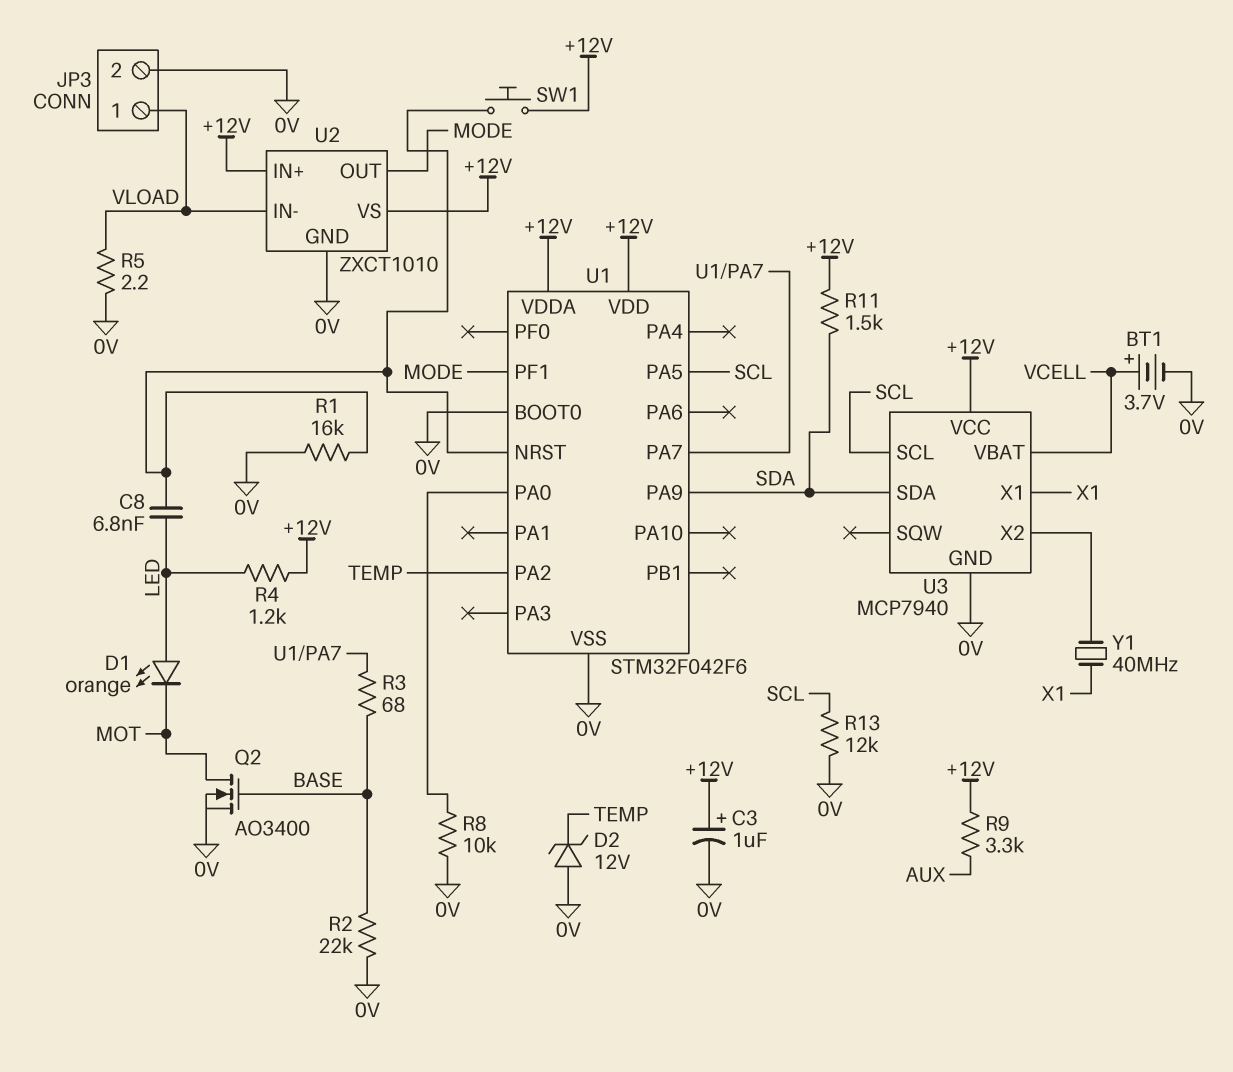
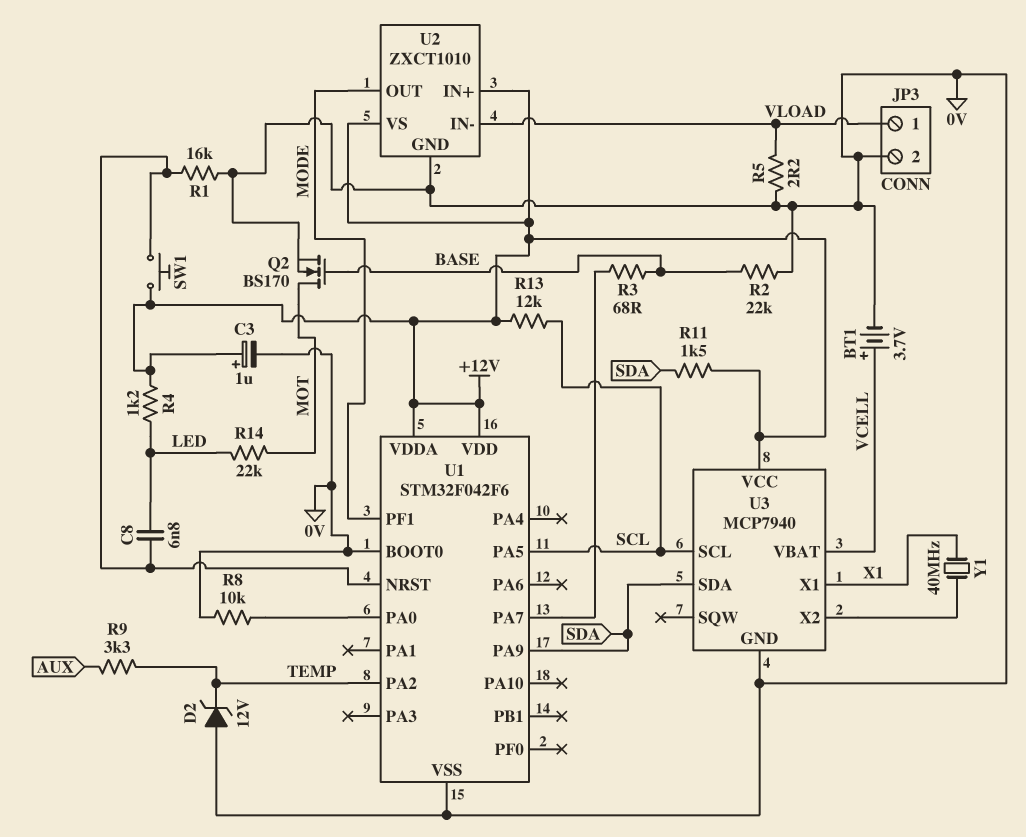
D1: LED orange (A LED, K MOT) -> none
Q2: NMOS AO3400 (G BASE, D MOT, S 0V) -> NMOS BS170 (G BASE, D MOT, S 0V)
R9: 3.3k (+12V, AUX) -> 3.3k (AUX, TEMP)
R13: 12k (0V, SCL) -> 12k (+12V, SCL)
R14: none -> 22k (LED, MOT)

